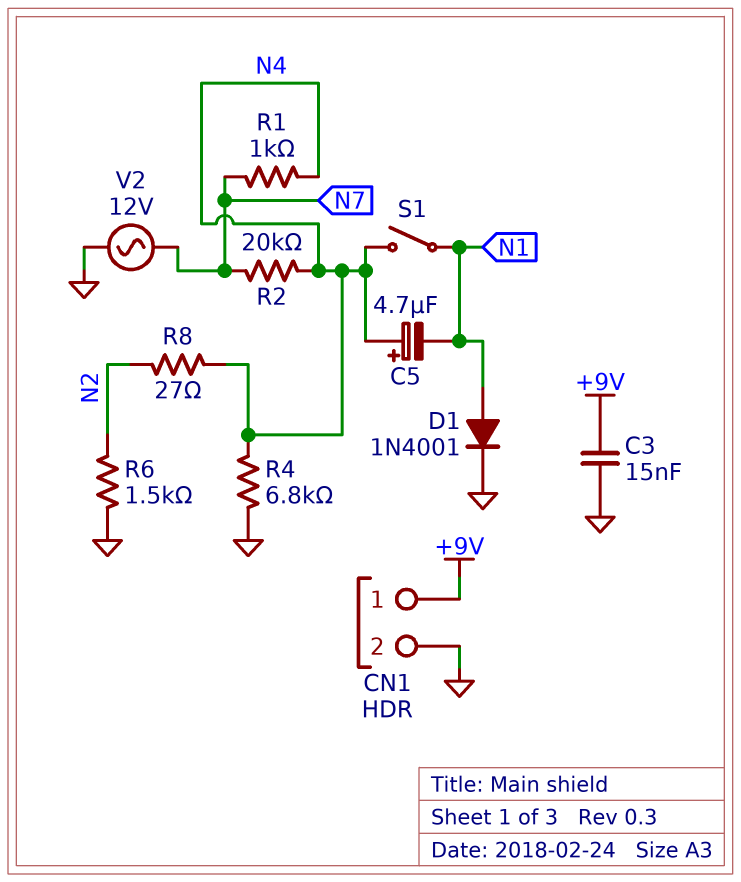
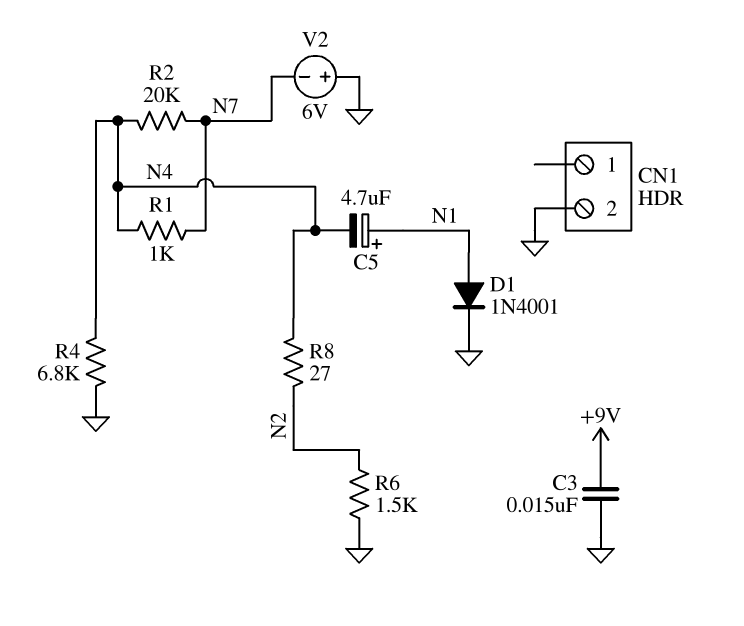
C5: 4.7uF (plus N4, minus N1) -> 4.7uF (plus N1, minus N4)
CN1 pin 1: +9V -> none
S1: switch (N1, N4) -> none
V2: AC 12V (GND, N7) -> 6V (plus GND, minus N7)

